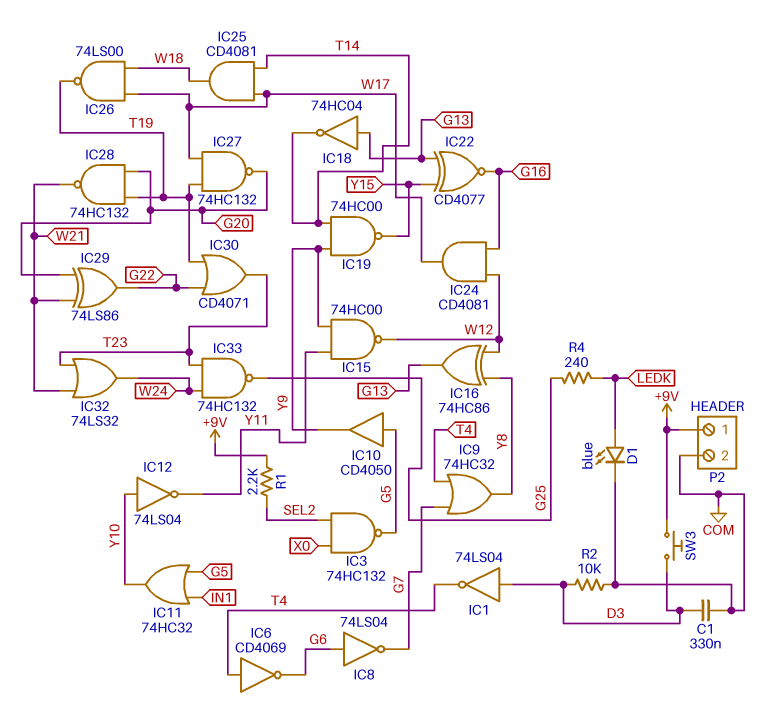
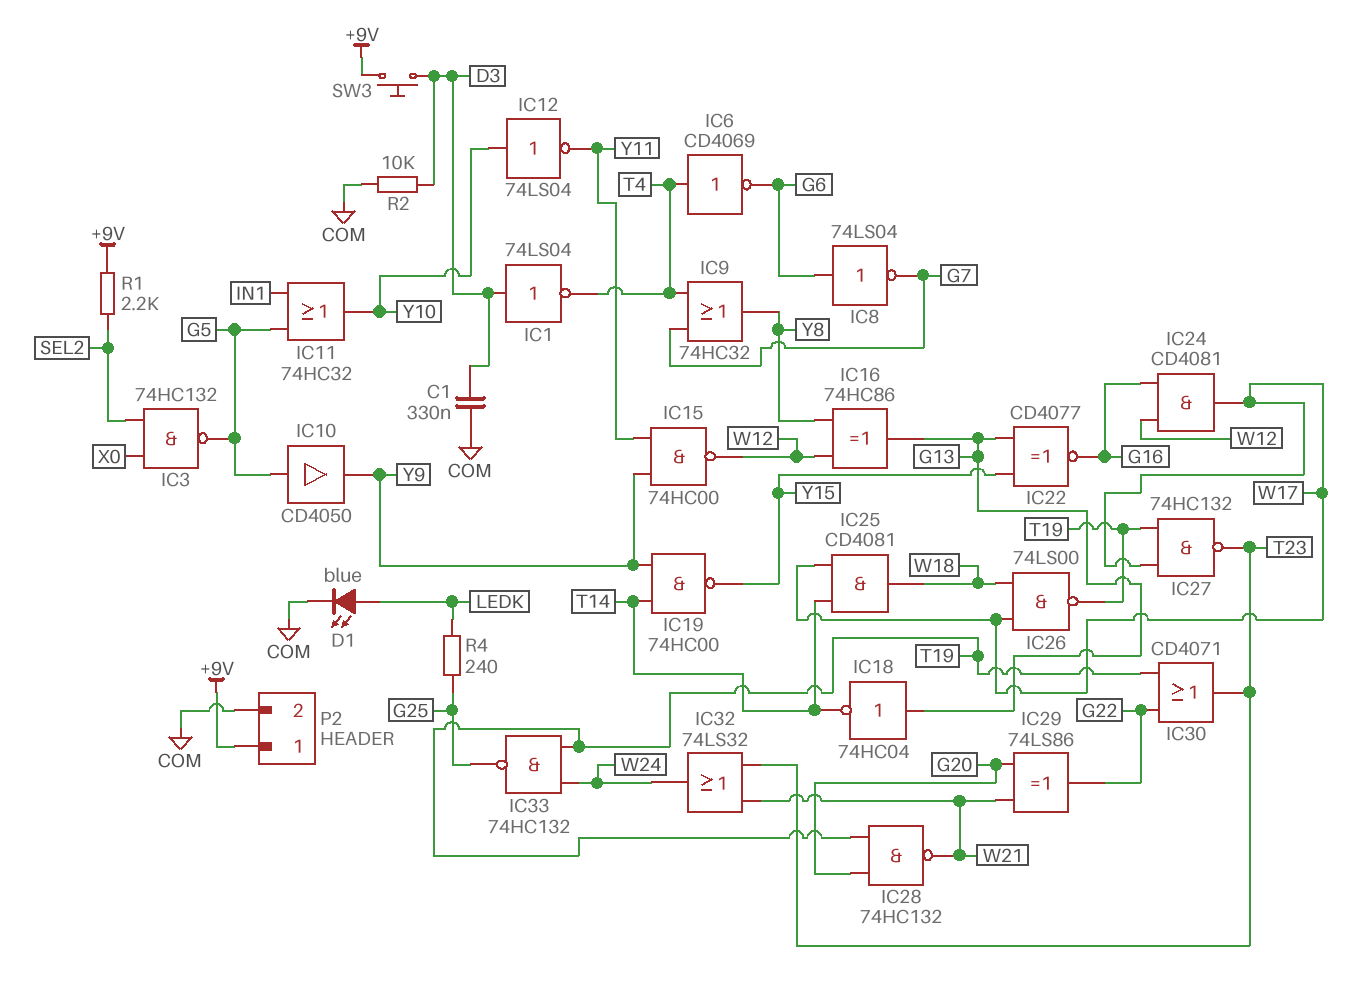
IC27: NAND 74HC132 (in T19, in W17, out G20) -> NAND 74HC132 (in T19, in W17, out T23)
IC33: NAND 74HC132 (in T23, in W24, out G25) -> NAND 74HC132 (in T19, in W24, out G25)

